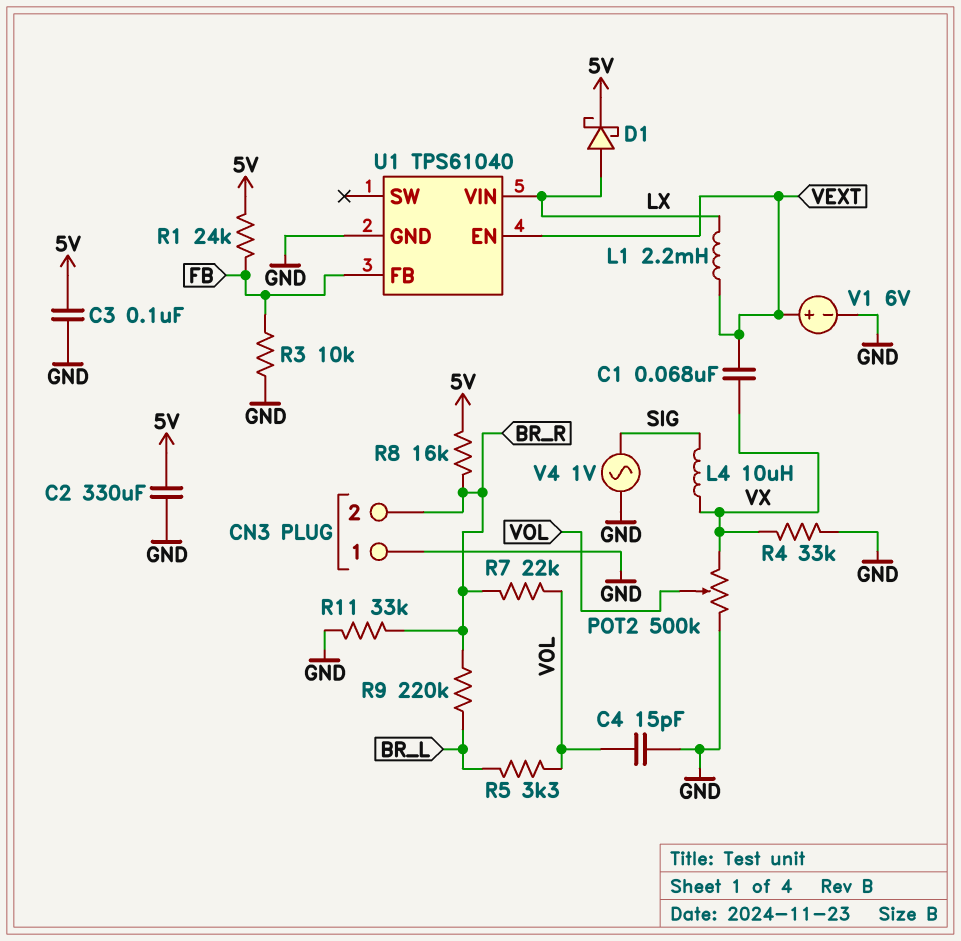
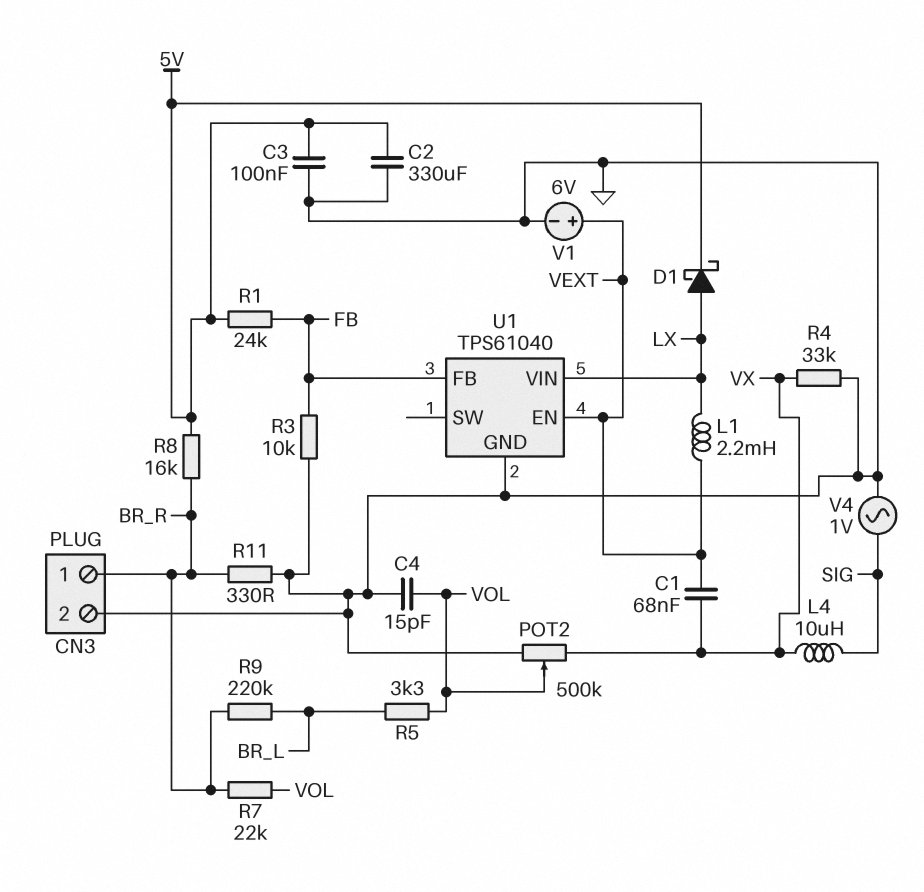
CN3 pin 1: GND -> BR_R
CN3 pin 2: BR_R -> GND
R11: 33k (BR_R, GND) -> 330 (BR_R, GND)

